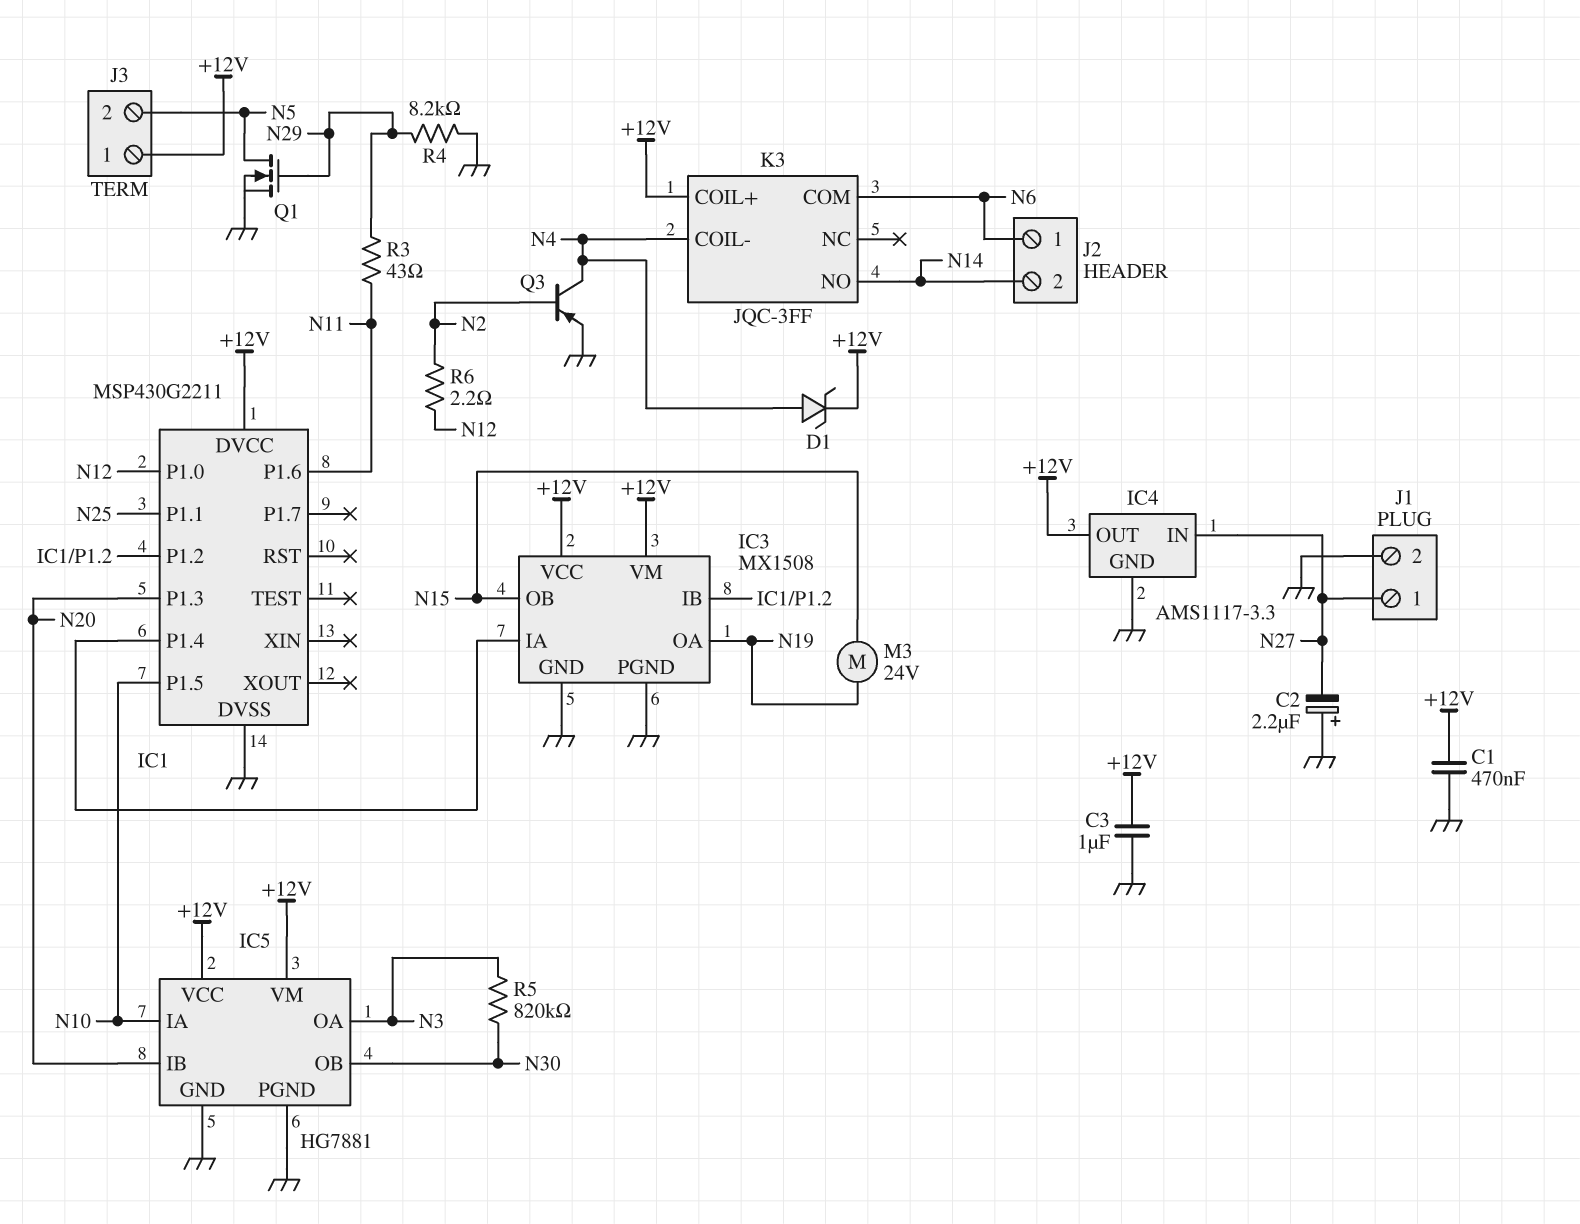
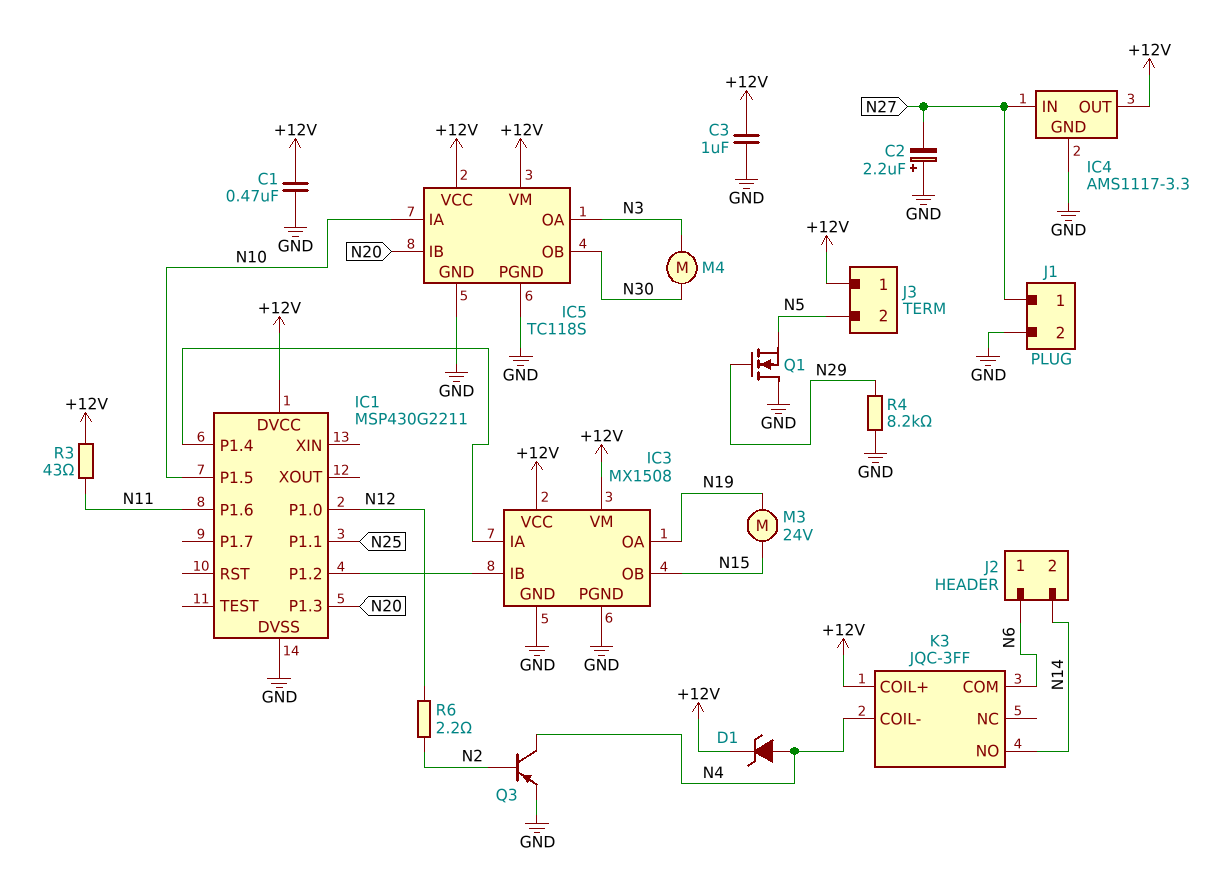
IC5: HG7881 -> TC118S
M4: none -> motor (N3, N30)
Q1: NMOS (G N29, D N5, S GND) -> NMOS (G N29, D GND, S N5)
R3: 43 (N11, N29) -> 43 (+12V, N11)
R5: 820k (N3, N30) -> none

